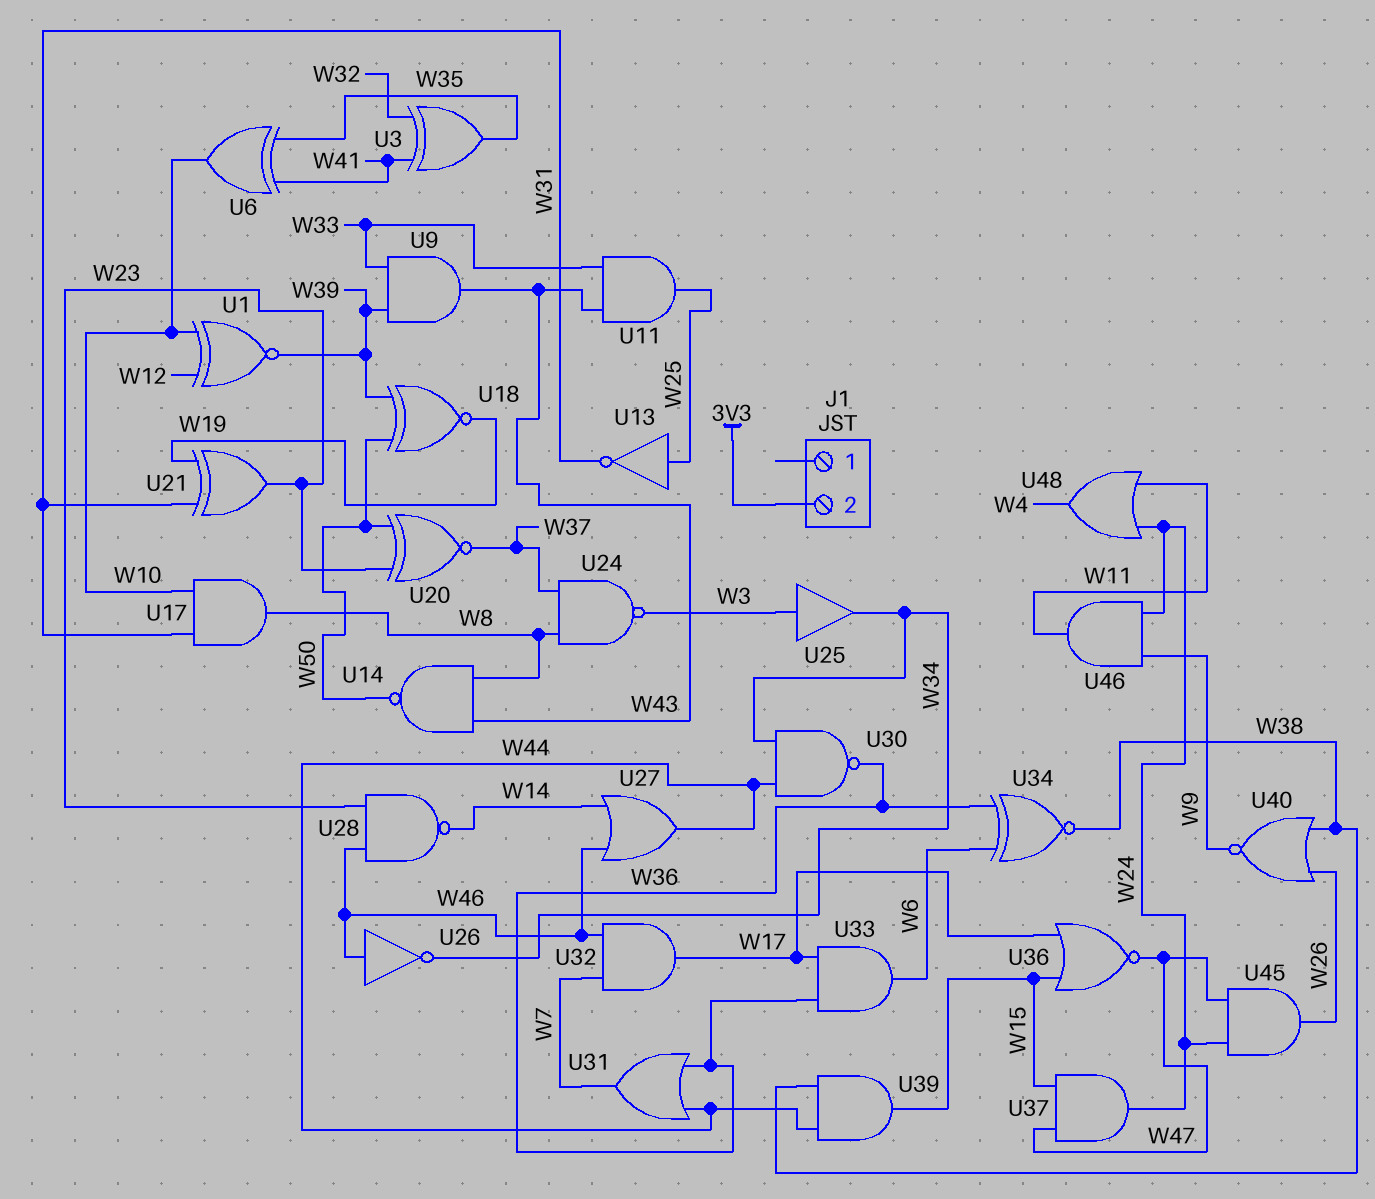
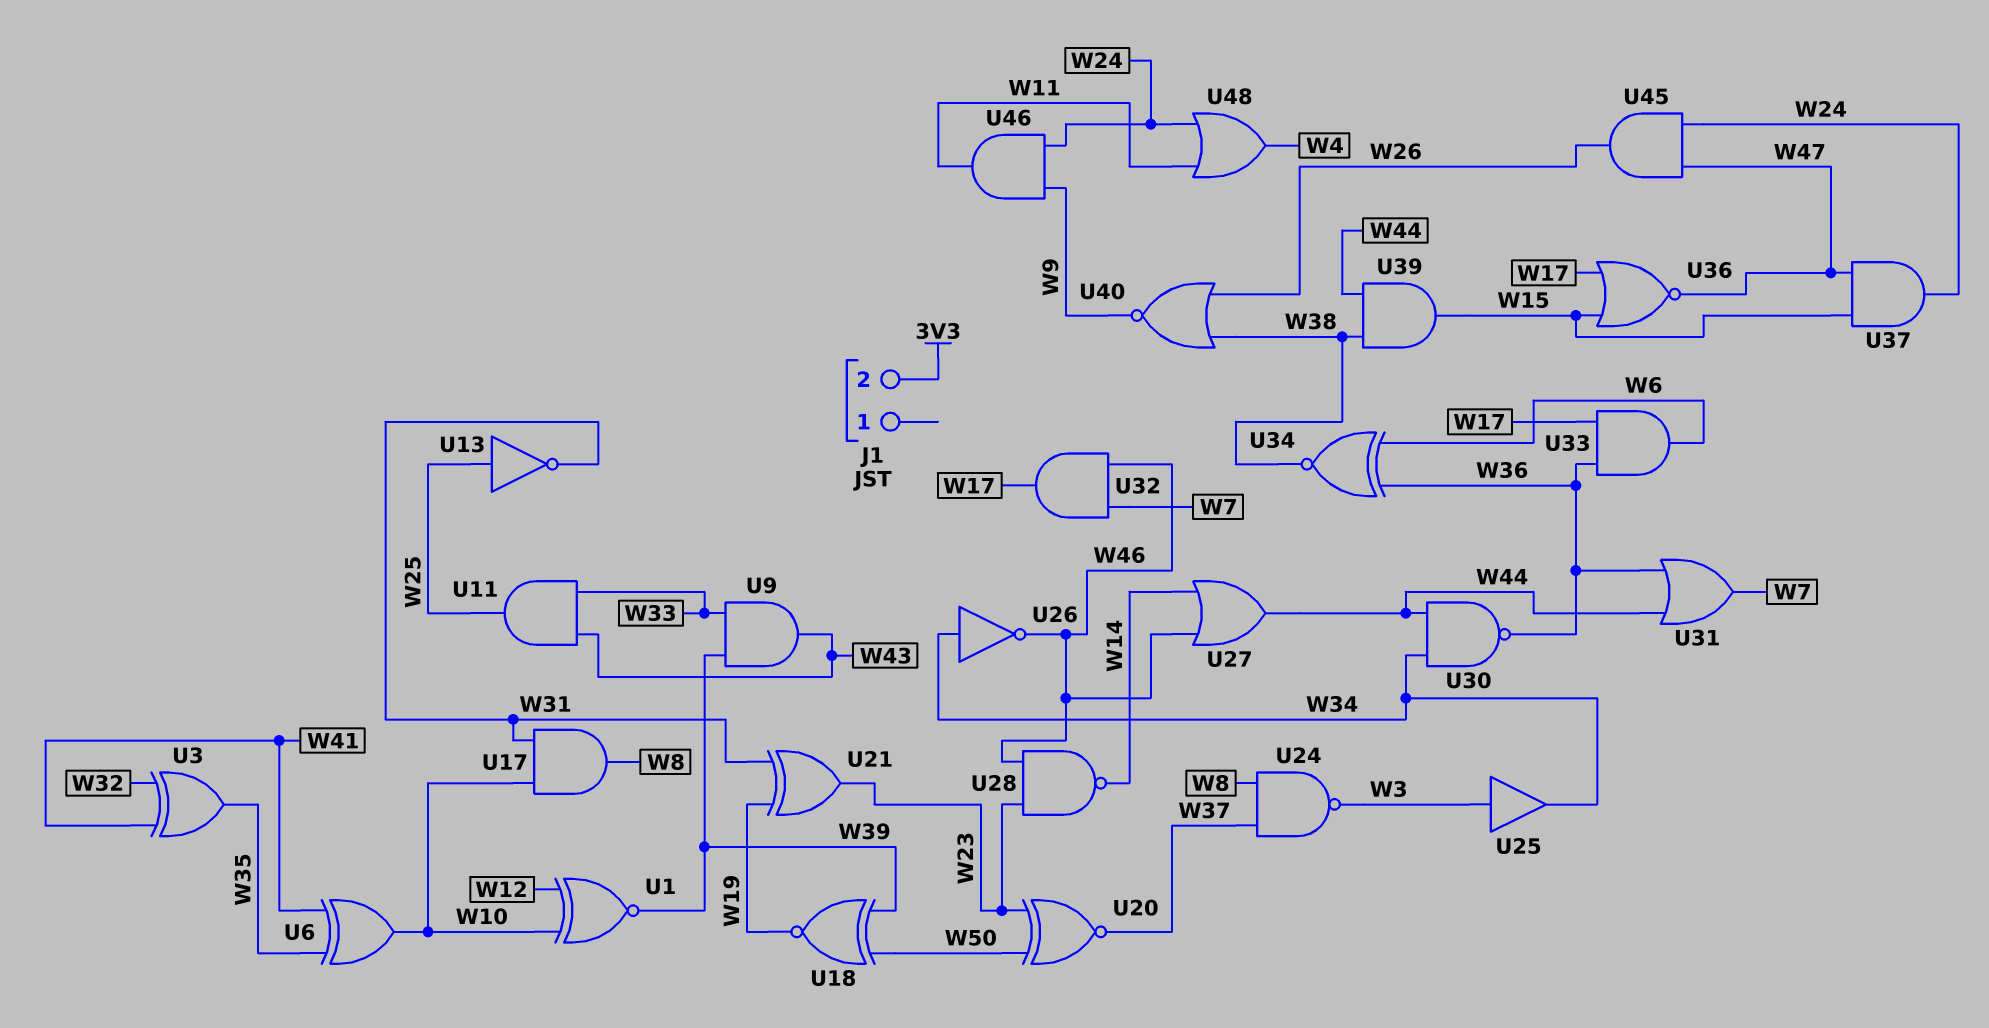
U14: NAND (in W8, in W43, out W50) -> none
U26: NOT (in W46, out W34) -> NOT (in W34, out W46)

